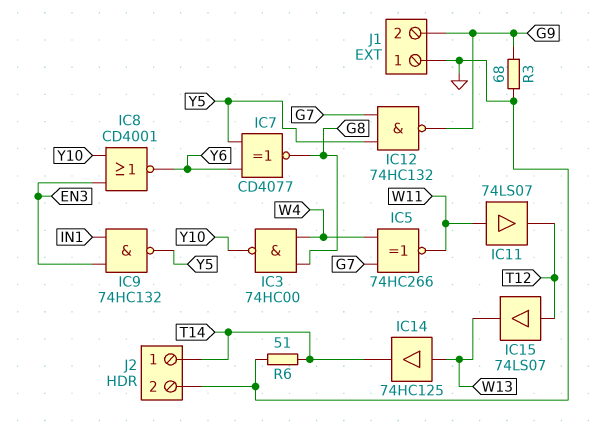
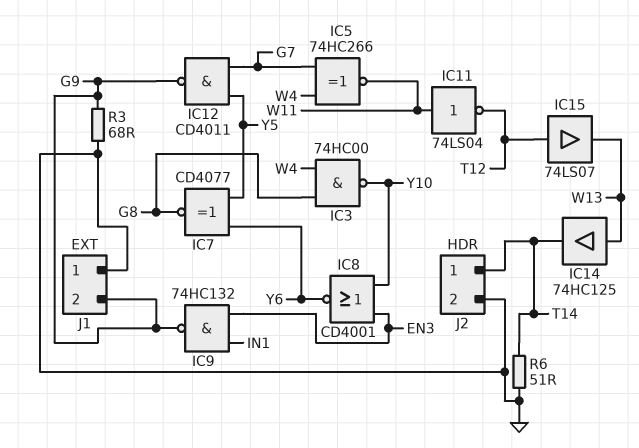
IC9: NAND 74HC132 (in EN3, in IN1, out Y5) -> NAND 74HC132 (in EN3, in IN1, out G9)
IC11: buffer 74LS07 (in W11, out T12) -> NOT 74LS04 (in W11, out T12)
IC12: NAND 74HC132 (in G7, in Y5, out G9) -> NAND CD4011 (in G7, in Y5, out G9)

